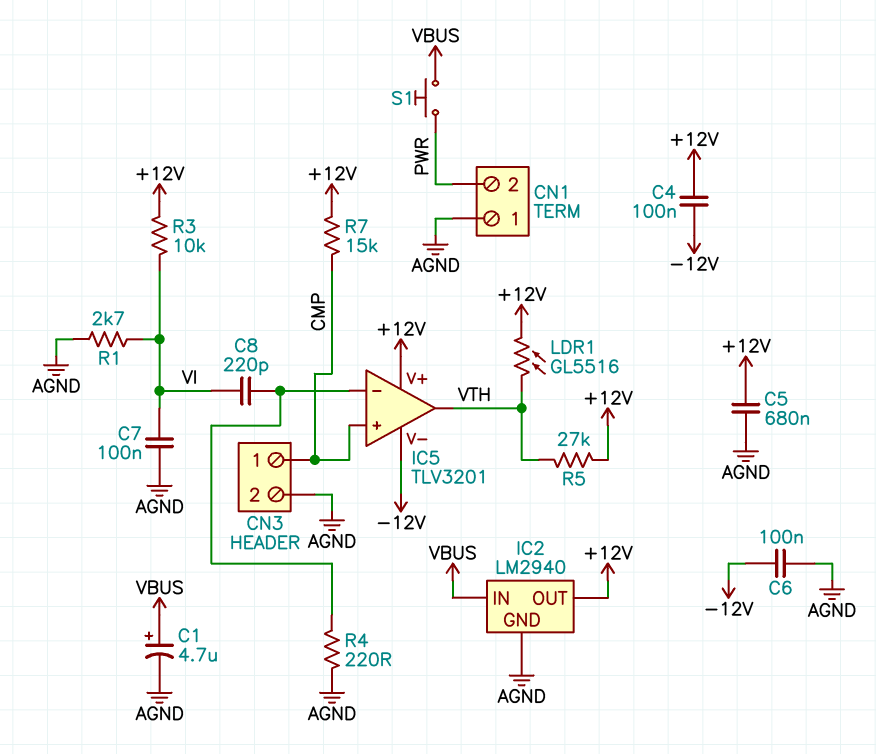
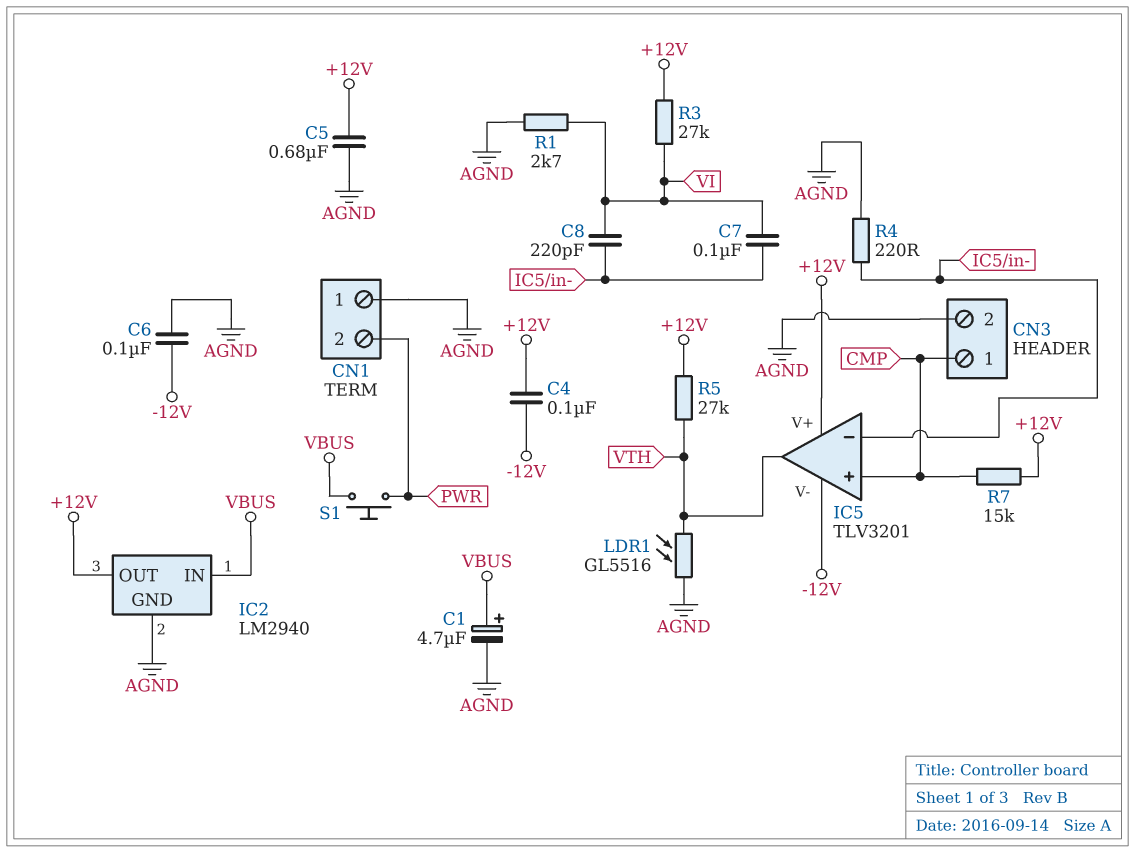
C7: 100nF (AGND, VI) -> 100nF (IC5/in-, VI)
LDR1: GL5516 (+12V, VTH) -> GL5516 (AGND, VTH)
R3: 10k (+12V, VI) -> 27k (+12V, VI)

